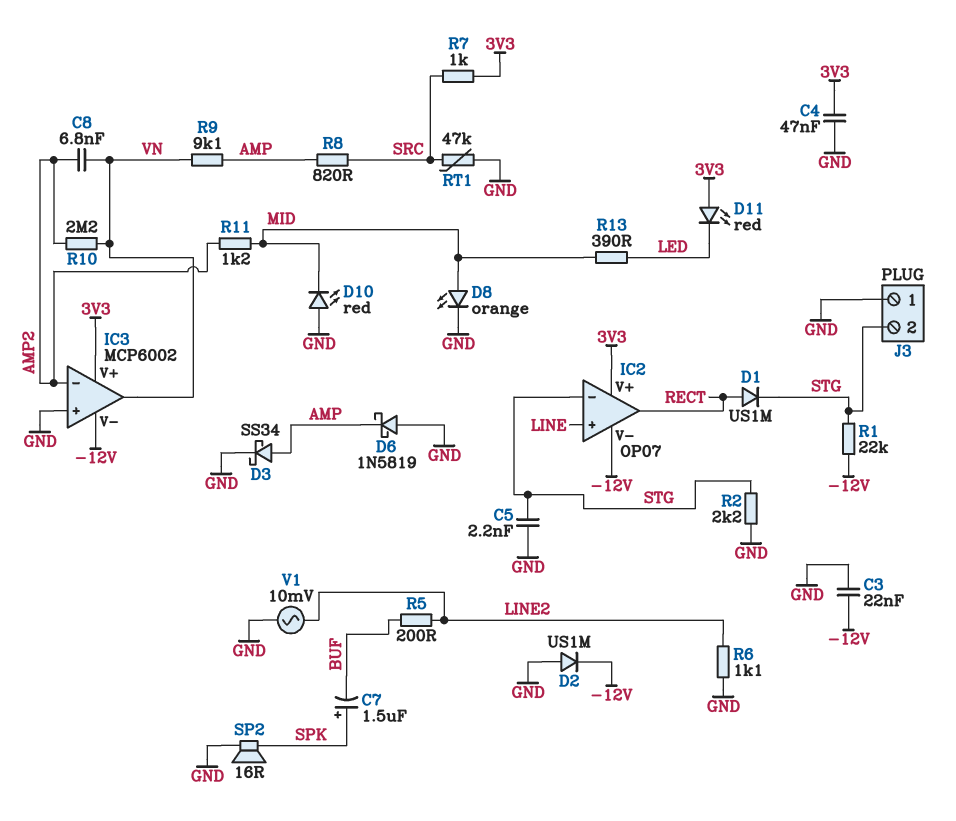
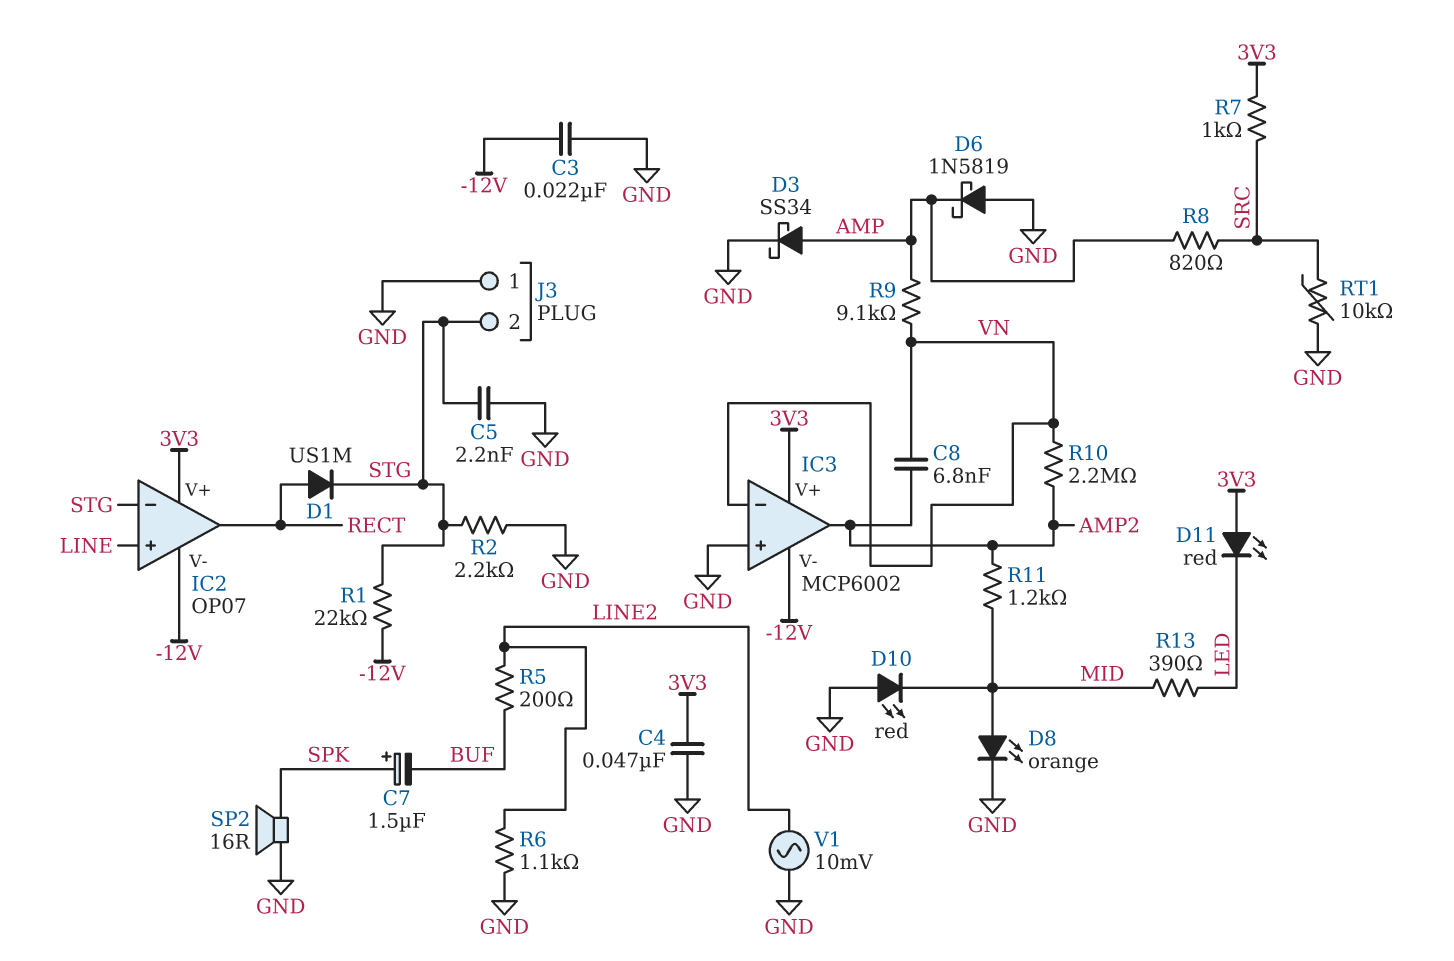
D2: diode US1M (A GND, K -12V) -> none
IC3 pin in-: AMP2 -> VN
IC3 pin out: VN -> AMP2
RT1: 47k (GND, SRC) -> 10k (GND, SRC)

